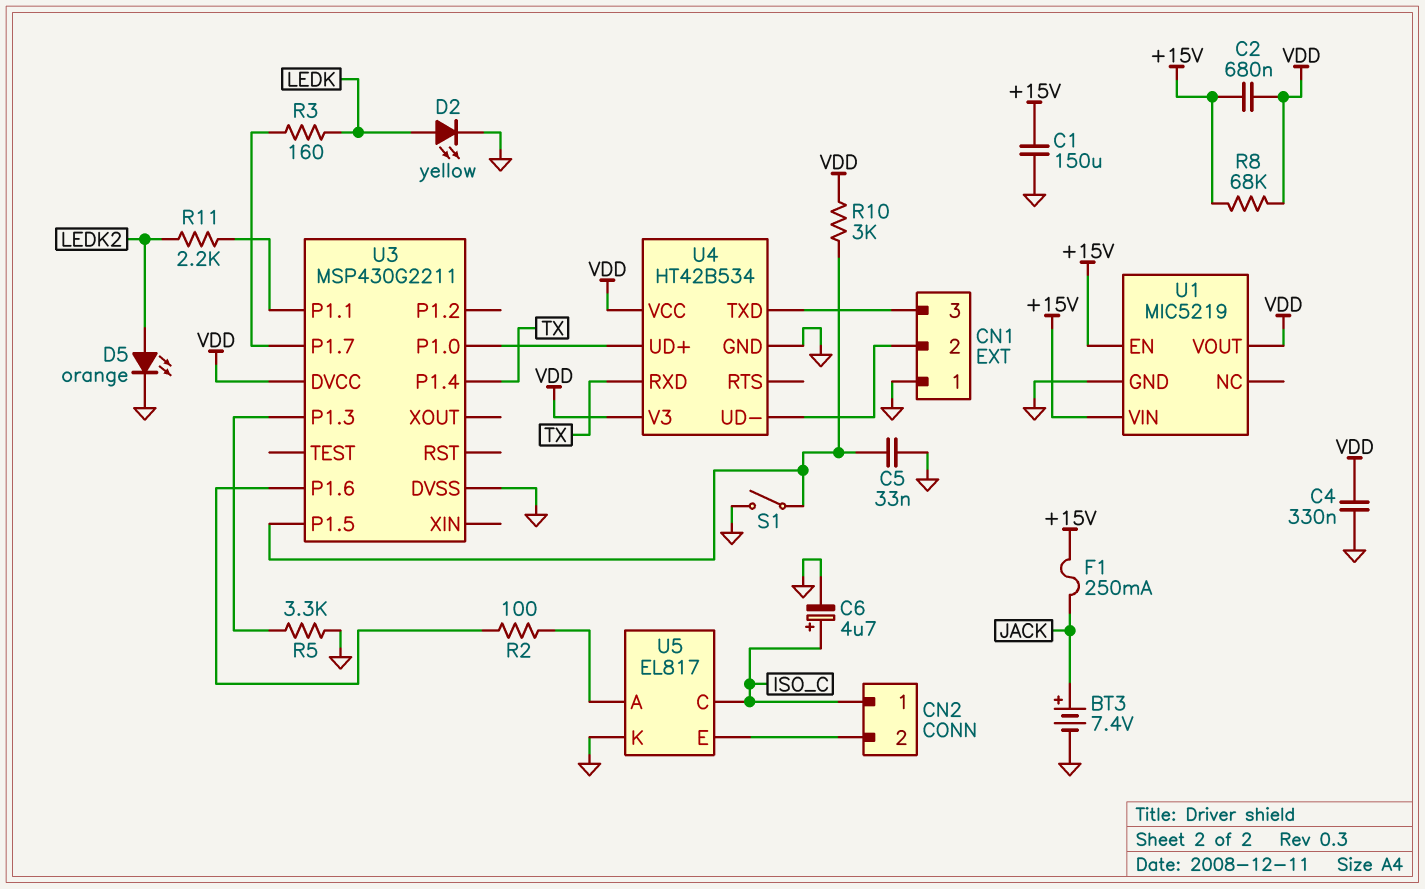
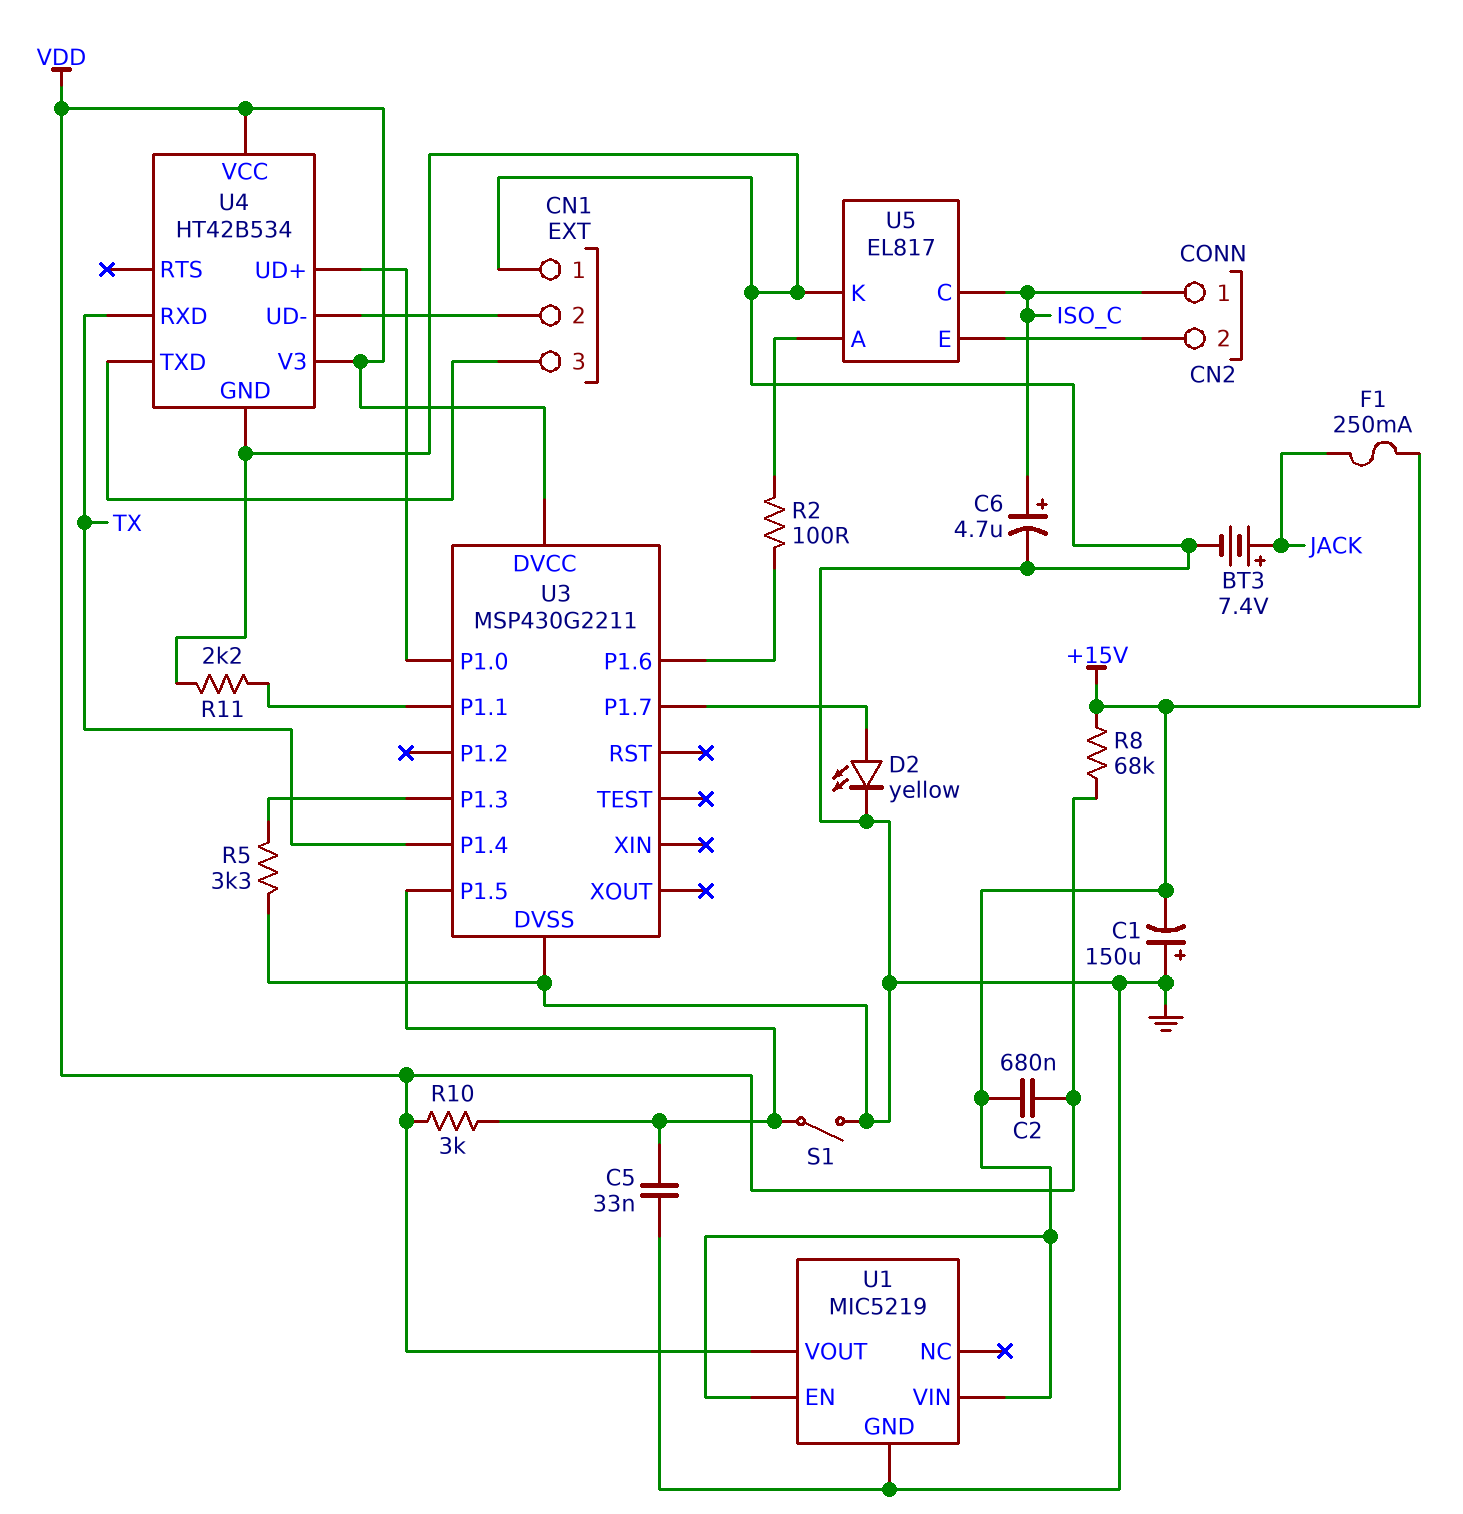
C1: 150uF (+15V, GND) -> 150uF (plus GND, minus +15V)
C4: 330nF (GND, VDD) -> none
D2: LED yellow (A LEDK, K GND) -> LED yellow (A U3/P1.7, K GND)
D5: LED orange (A LEDK2, K GND) -> none
R3: 160 (LEDK, U3/P1.7) -> none
R11: 2.2k (LEDK2, U3/P1.1) -> 2.2k (GND, U3/P1.1)

